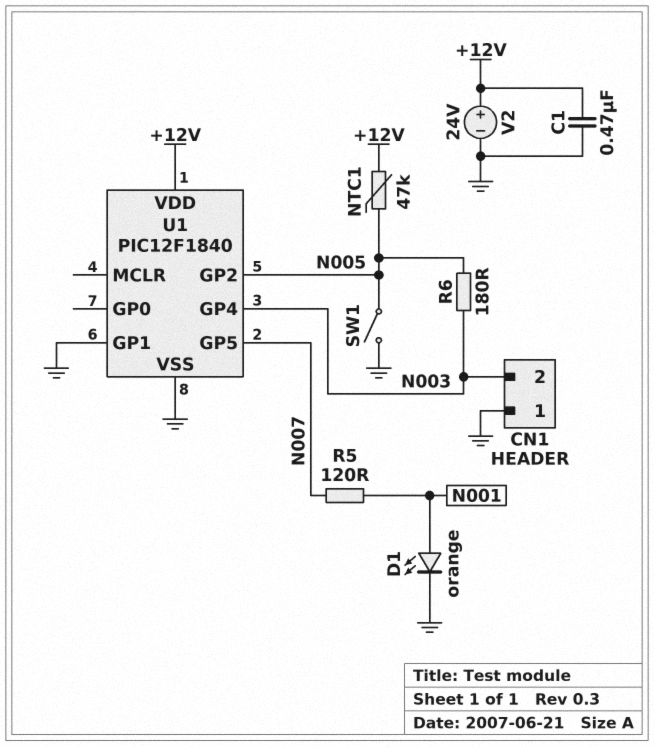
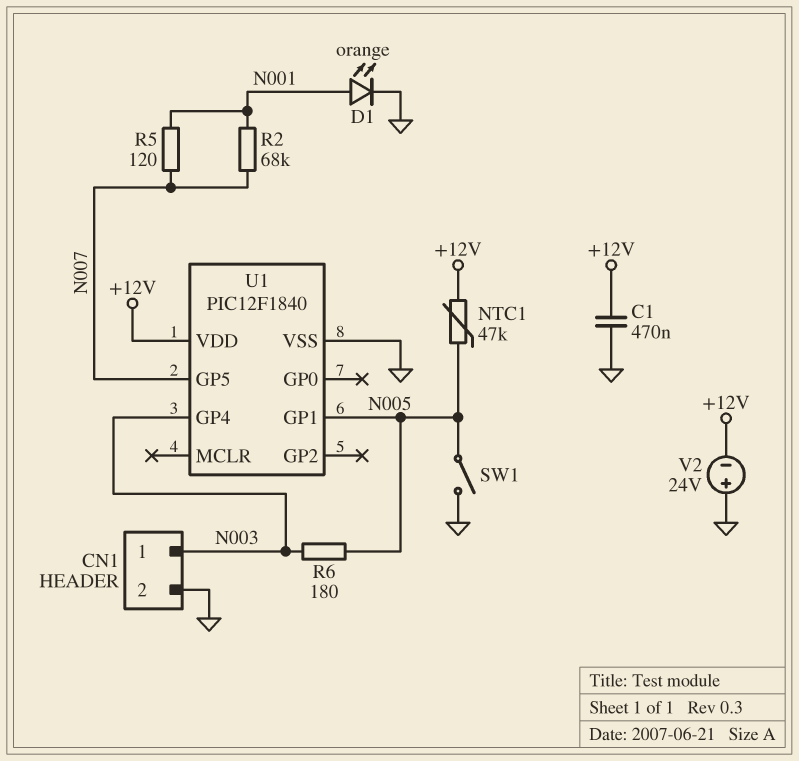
CN1 pin 1: GND -> N003
CN1 pin 2: N003 -> GND
R2: none -> 68k (N001, N007)
U1 pin GP1: GND -> N005
U1 pin GP2: N005 -> none
V2: 24V (plus +12V, minus GND) -> 24V (plus GND, minus +12V)

